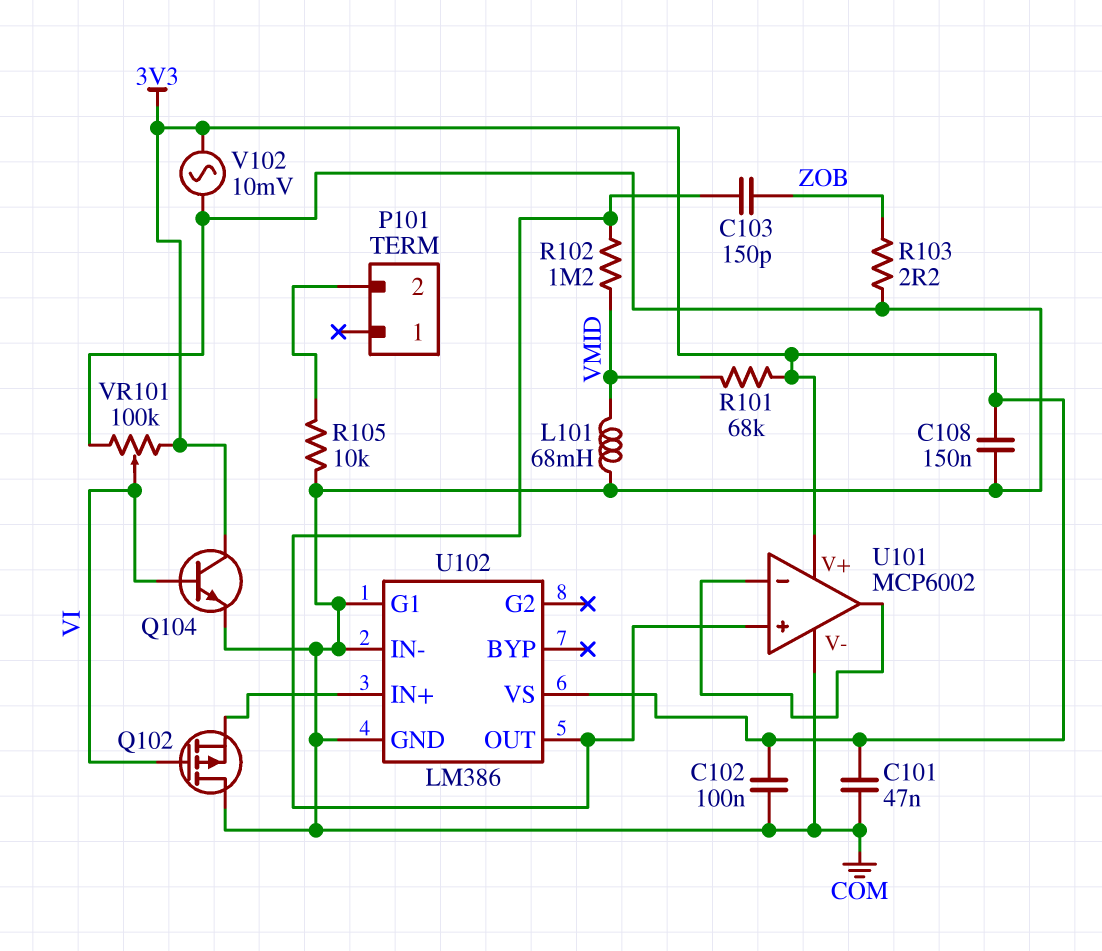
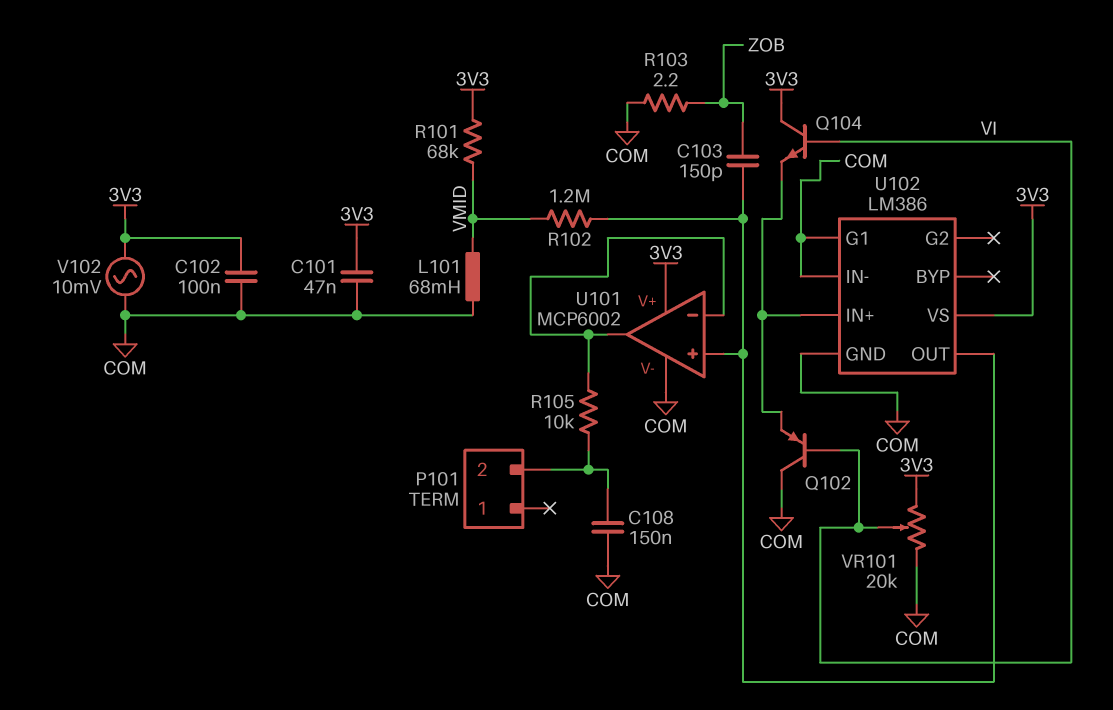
C108: 150nF (3V3, COM) -> 150nF (COM, P101/2)
Q102: PMOS (G VI, D COM, S U102/IN+) -> PNP (B VI, C COM, E U102/IN+)
Q104: NPN (B VI, C 3V3, E COM) -> NPN (B VI, C 3V3, E U102/IN+)
R105: 10k (COM, P101/2) -> 10k (P101/2, U101/in-)
VR101: 100k (3V3, COM, wiper VI) -> 20k (3V3, COM, wiper VI)

